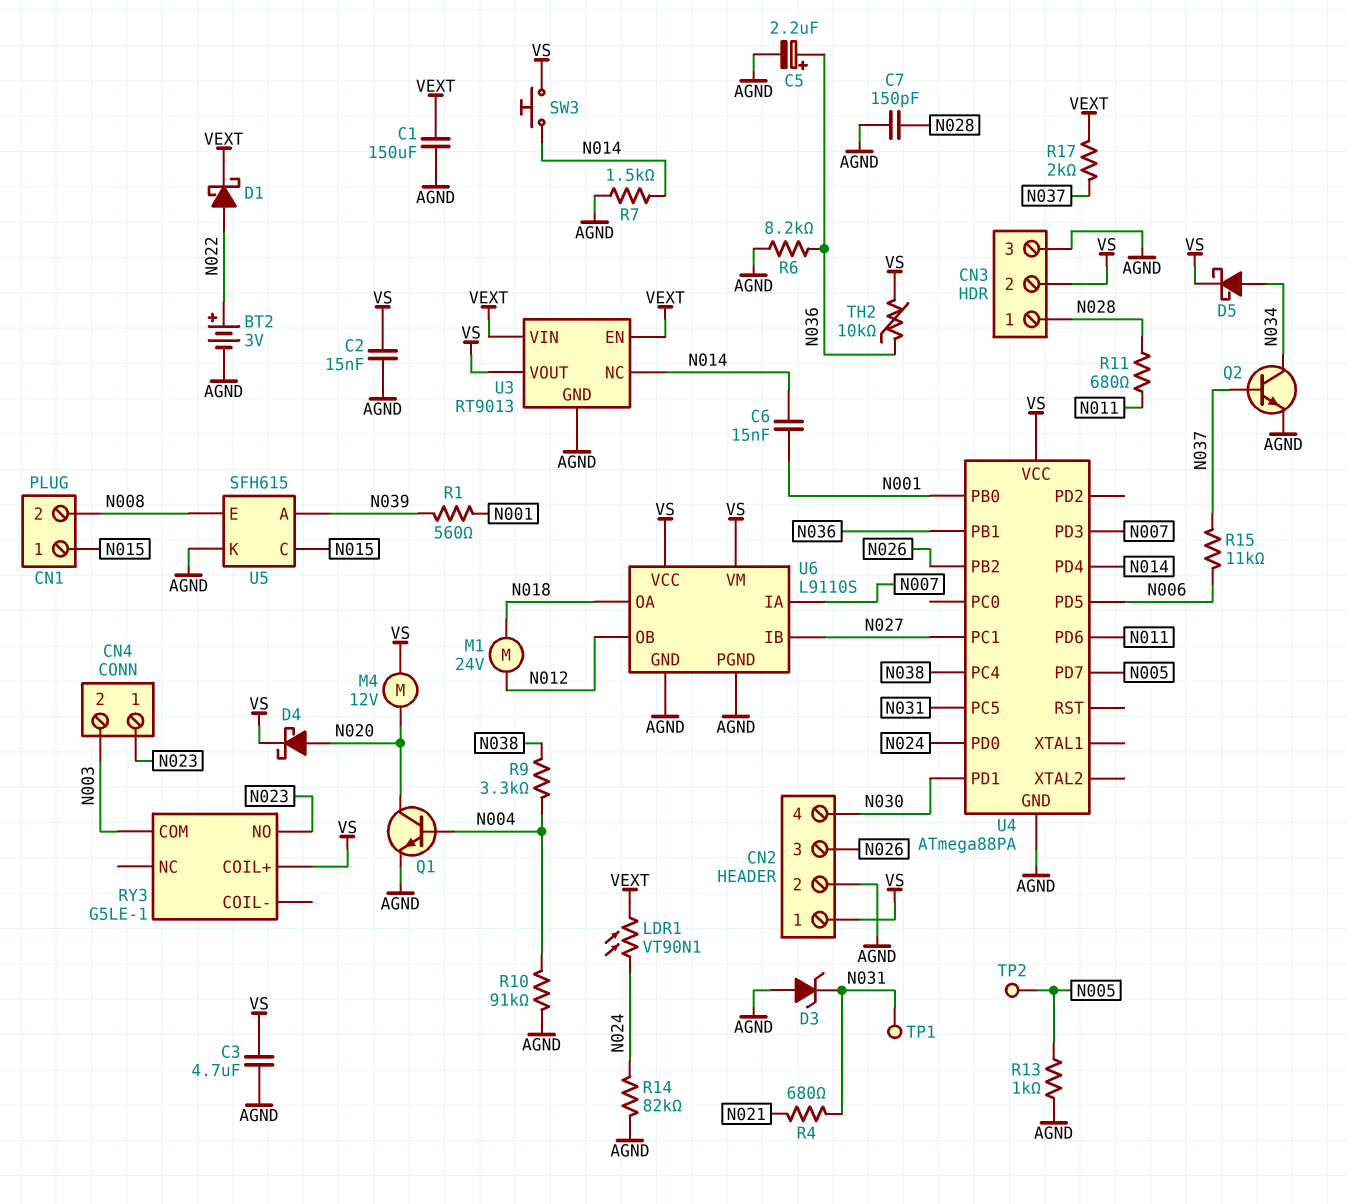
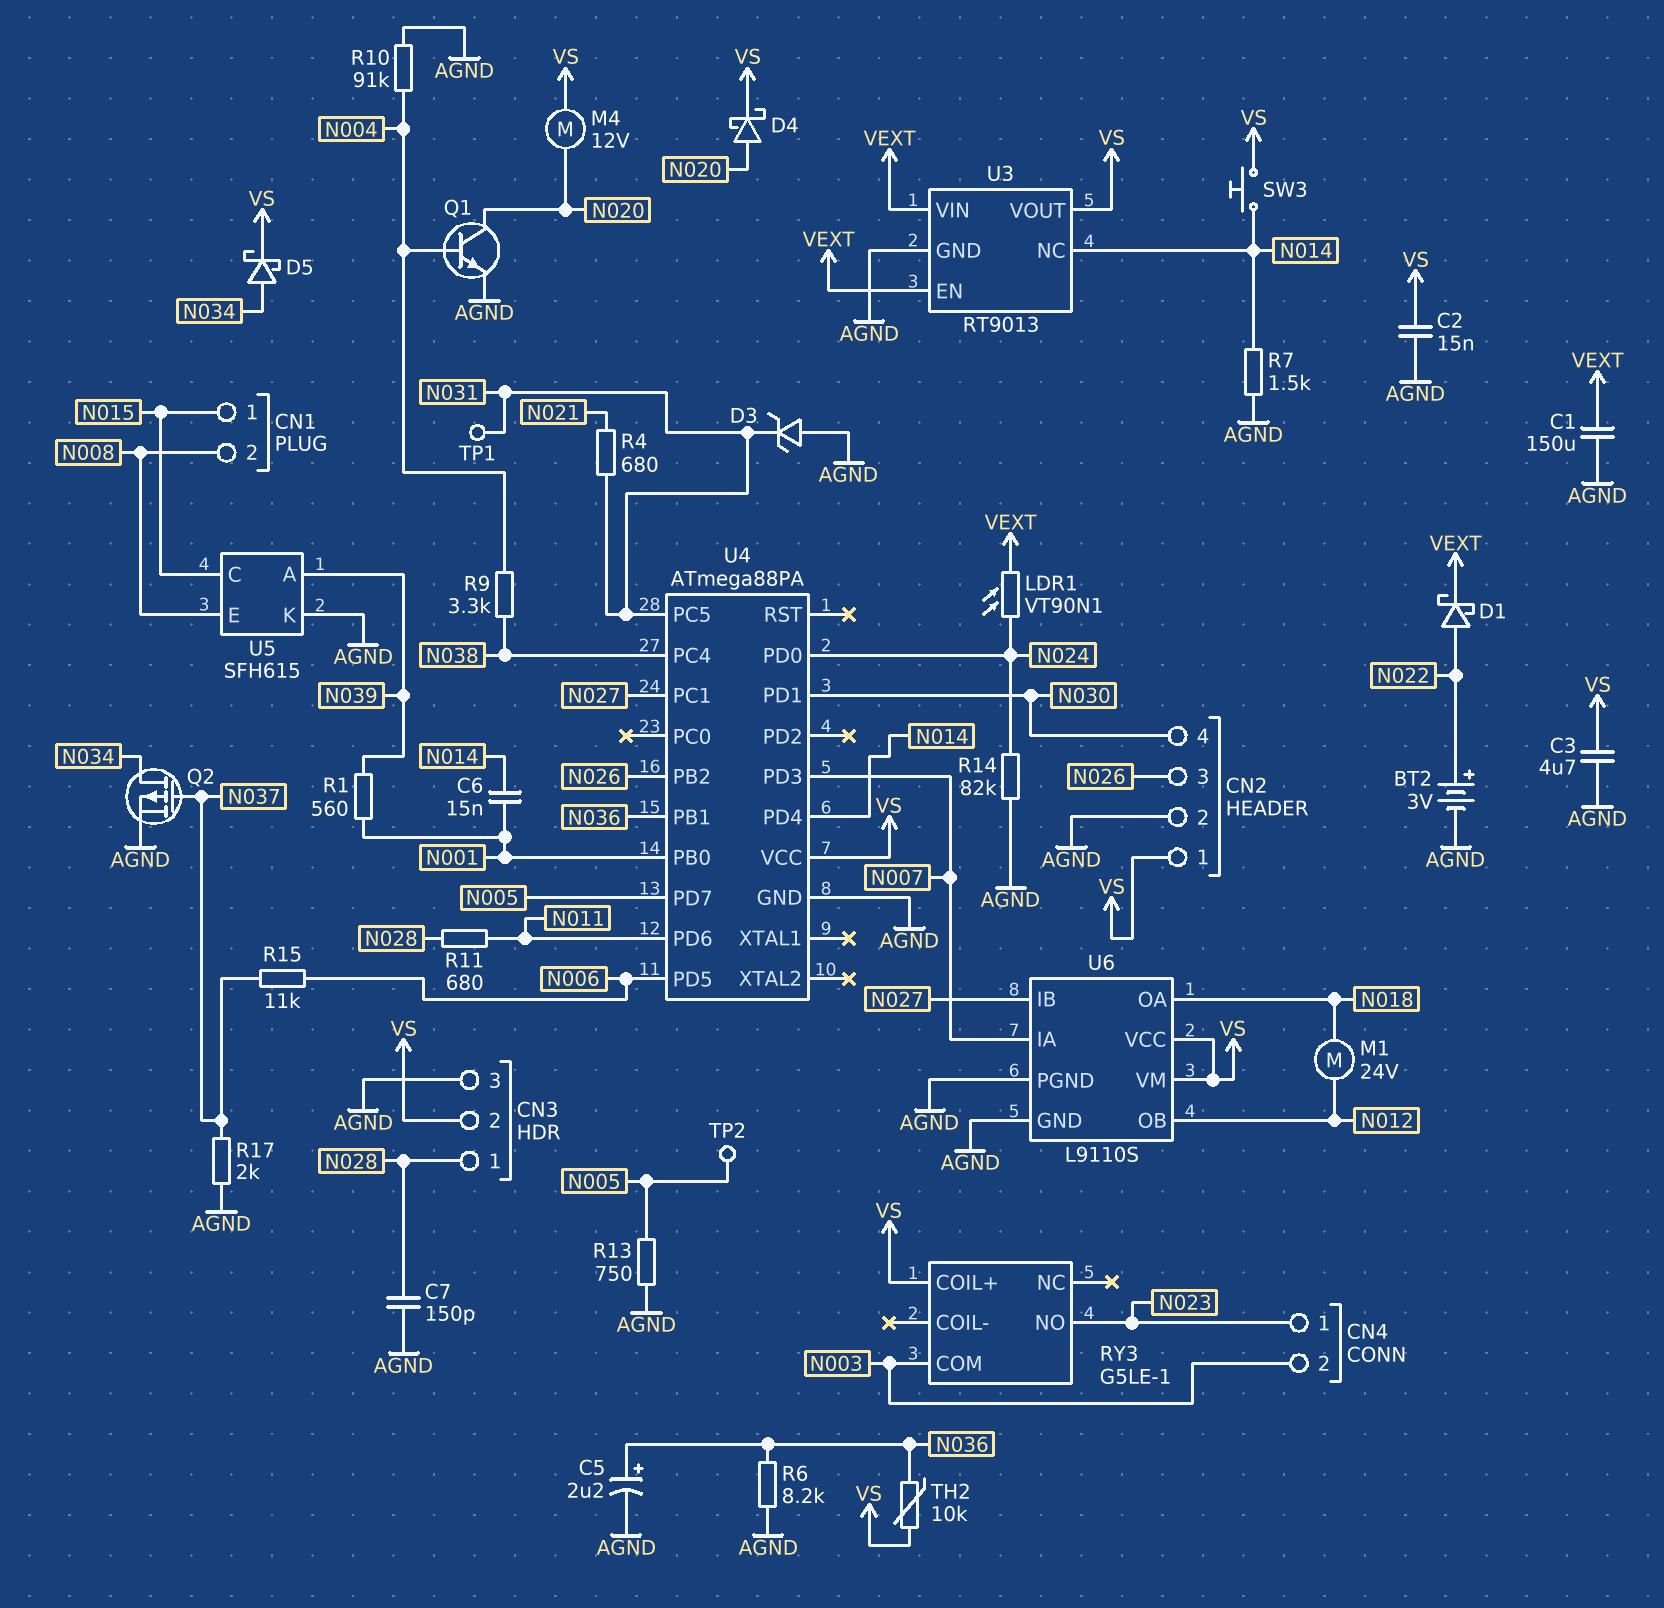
Q2: NPN (B N037, C N034, E AGND) -> PMOS (G N037, D N034, S AGND)
R13: 1k (AGND, N005) -> 750 (AGND, N005)
R17: 2k (N037, VEXT) -> 2k (AGND, N037)

